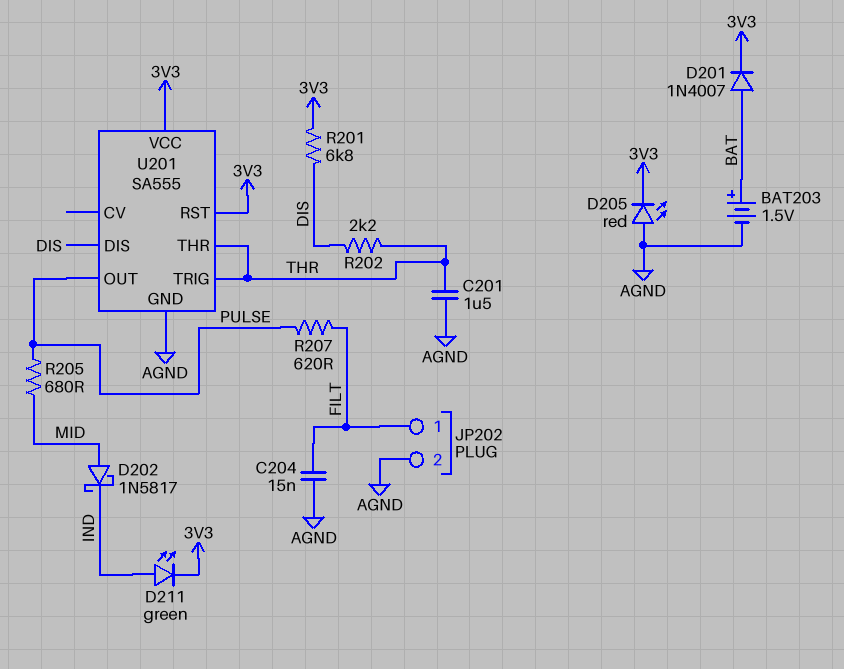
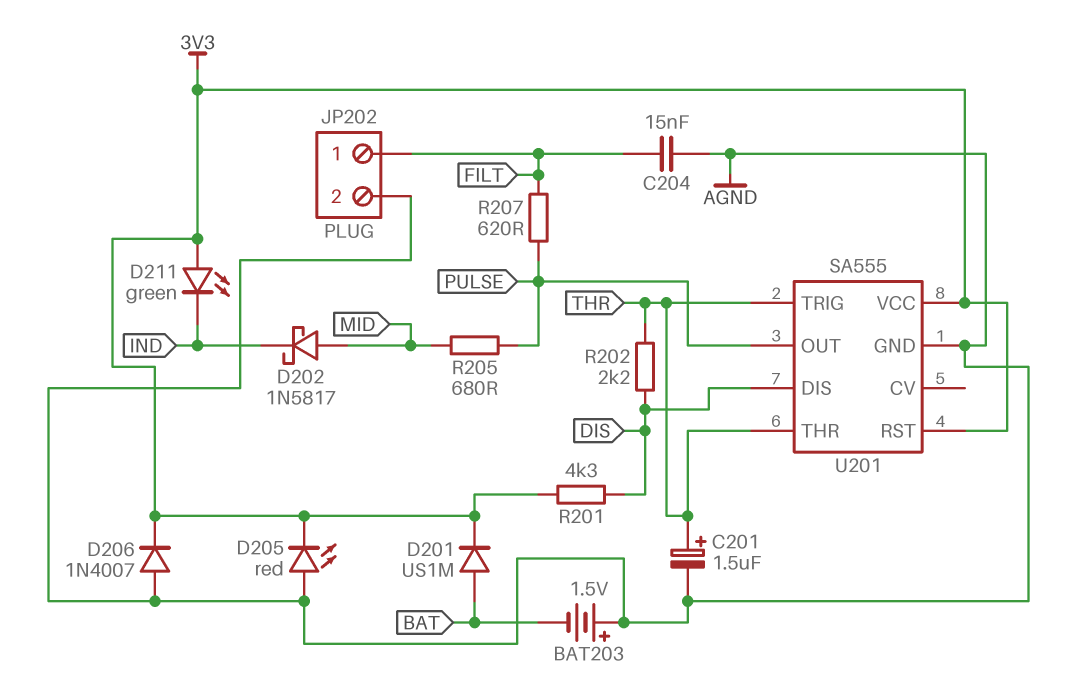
BAT203: 1.5V (plus BAT, minus AGND) -> 1.5V (plus AGND, minus BAT)
C201: 1.5uF (AGND, THR) -> 1.5uF (plus THR, minus AGND)
D201: diode 1N4007 (A BAT, K 3V3) -> diode US1M (A BAT, K 3V3)
D206: none -> diode 1N4007 (A AGND, K 3V3)
D211: LED green (A IND, K 3V3) -> LED green (A 3V3, K IND)
R201: 6.8k (3V3, DIS) -> 4.3k (3V3, DIS)

